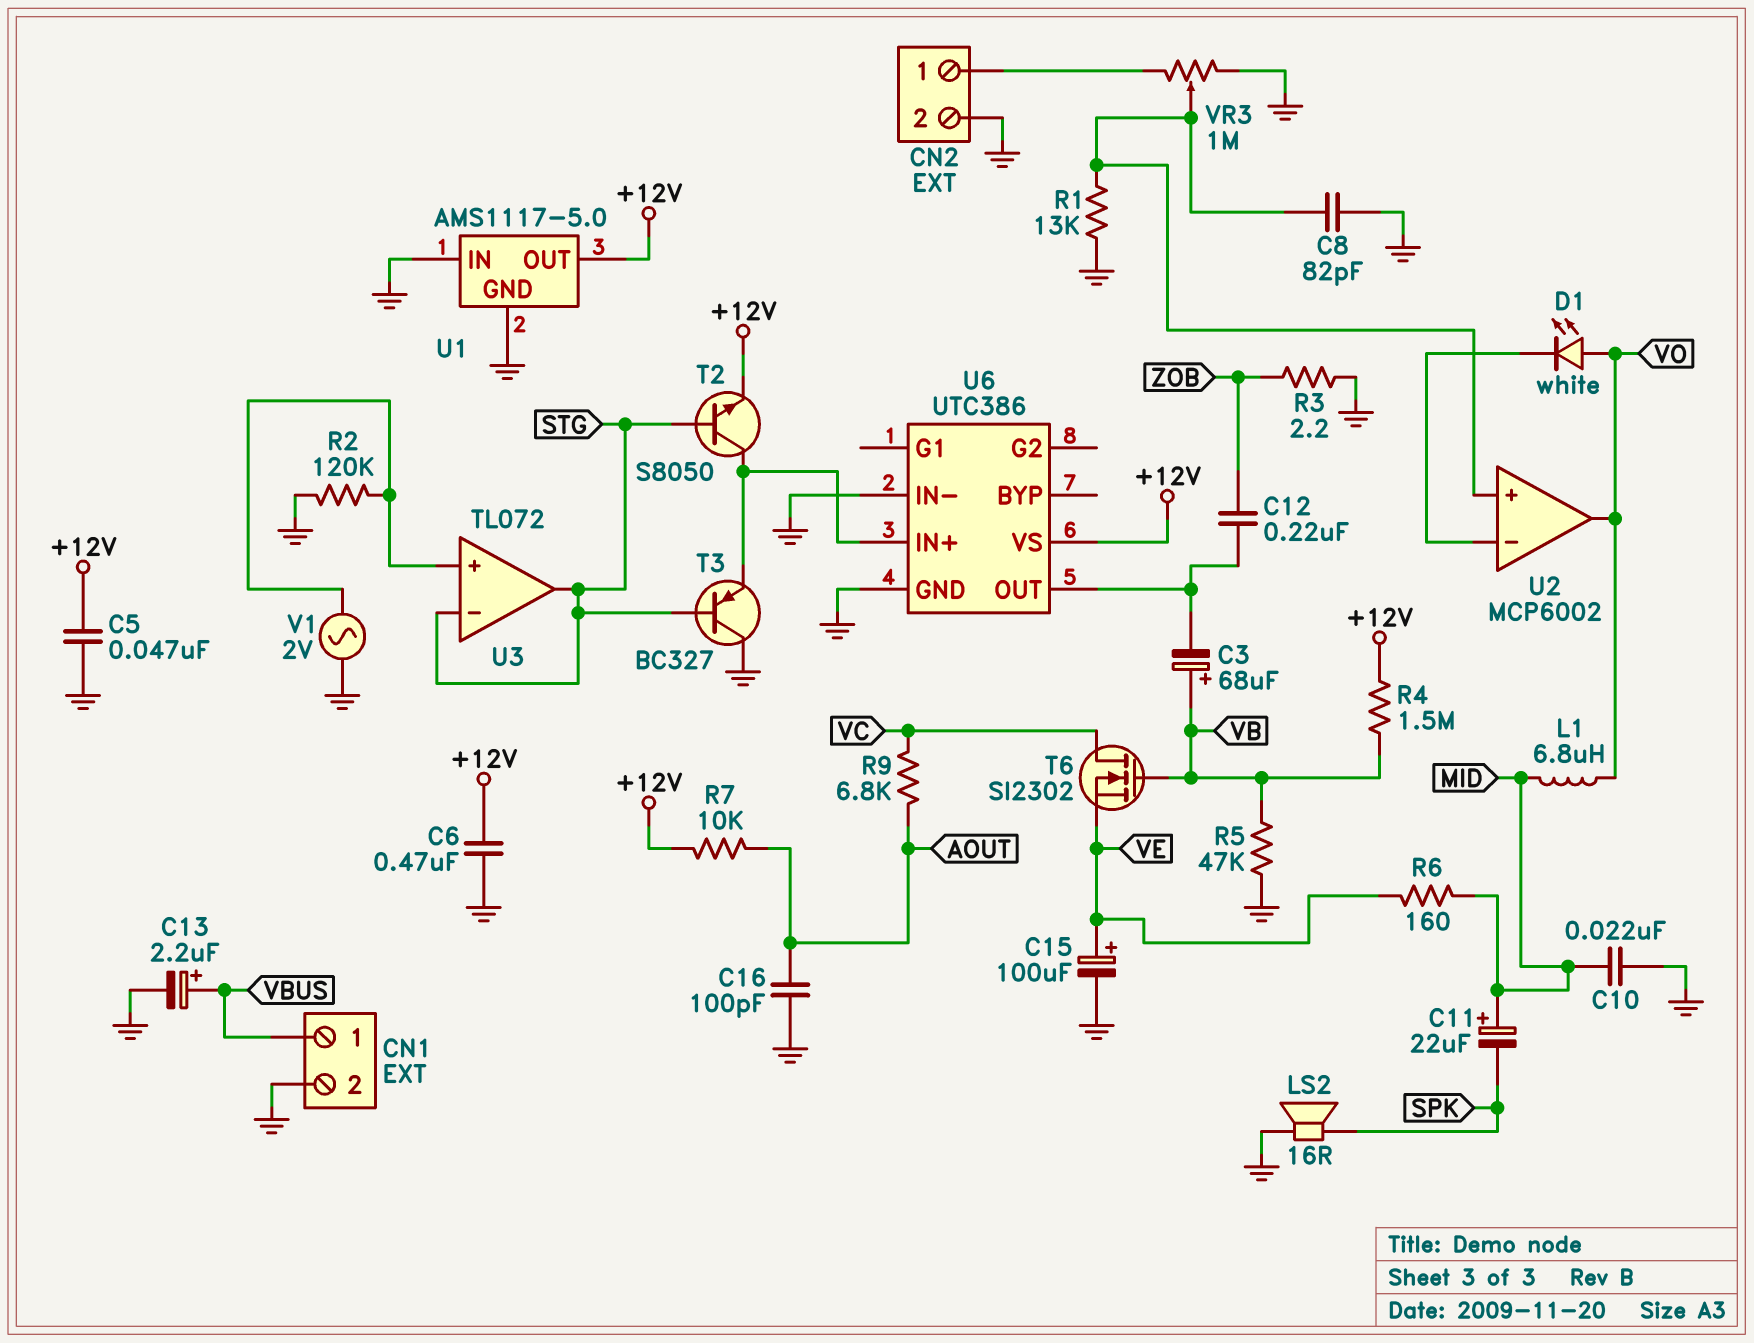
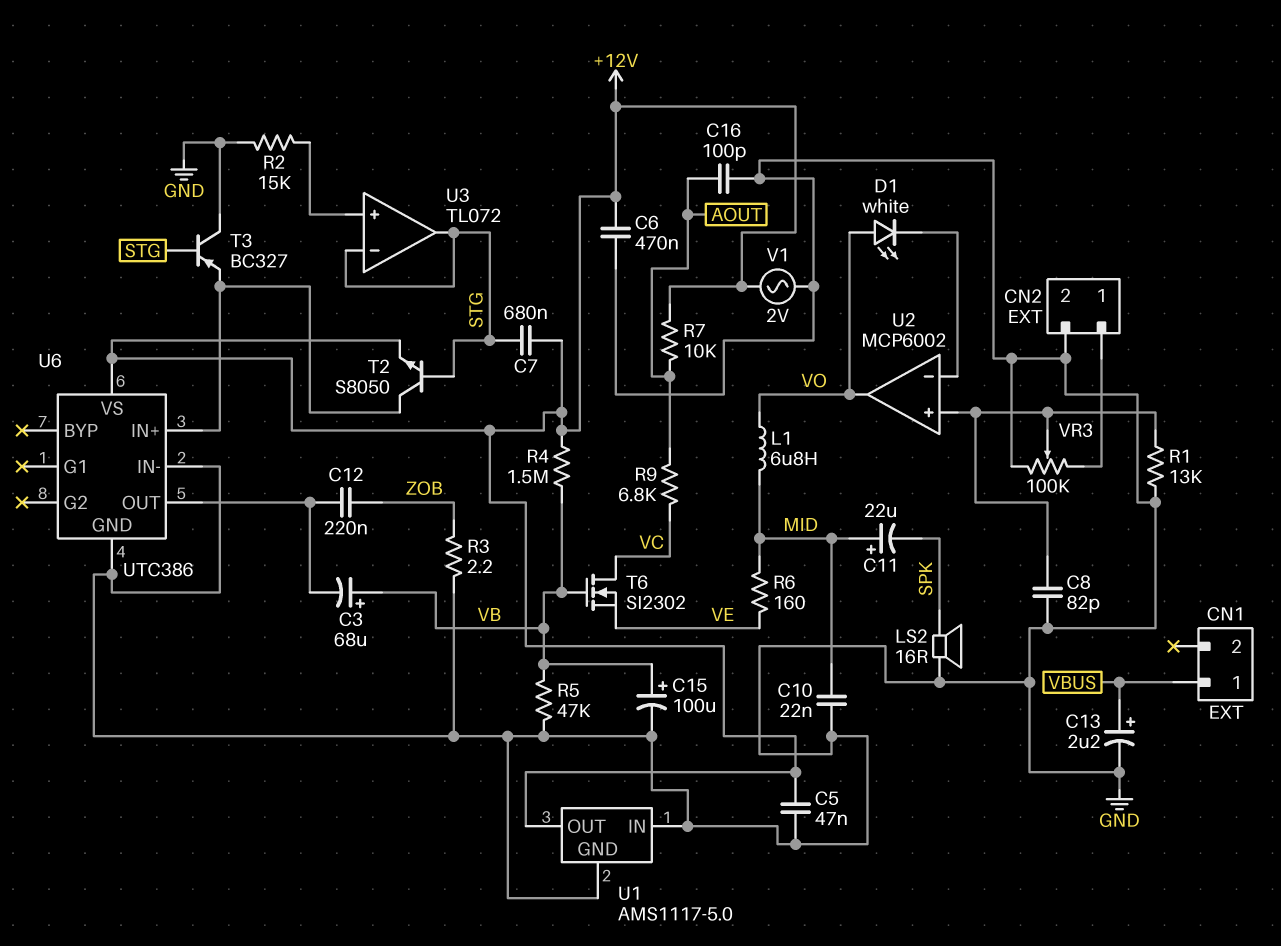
C7: none -> 680nF (+12V, STG)
C15: 100uF (plus VE, minus GND) -> 100uF (plus VB, minus GND)
CN1 pin 2: GND -> none
R2: 120k (GND, U3/in+) -> 15k (GND, U3/in+)
V1: AC 2V (GND, U3/in+) -> AC 2V (+12V, GND)
VR3: 1M (CN2/1, GND, wiper U2/in+) -> 100k (CN2/1, GND, wiper U2/in+)

